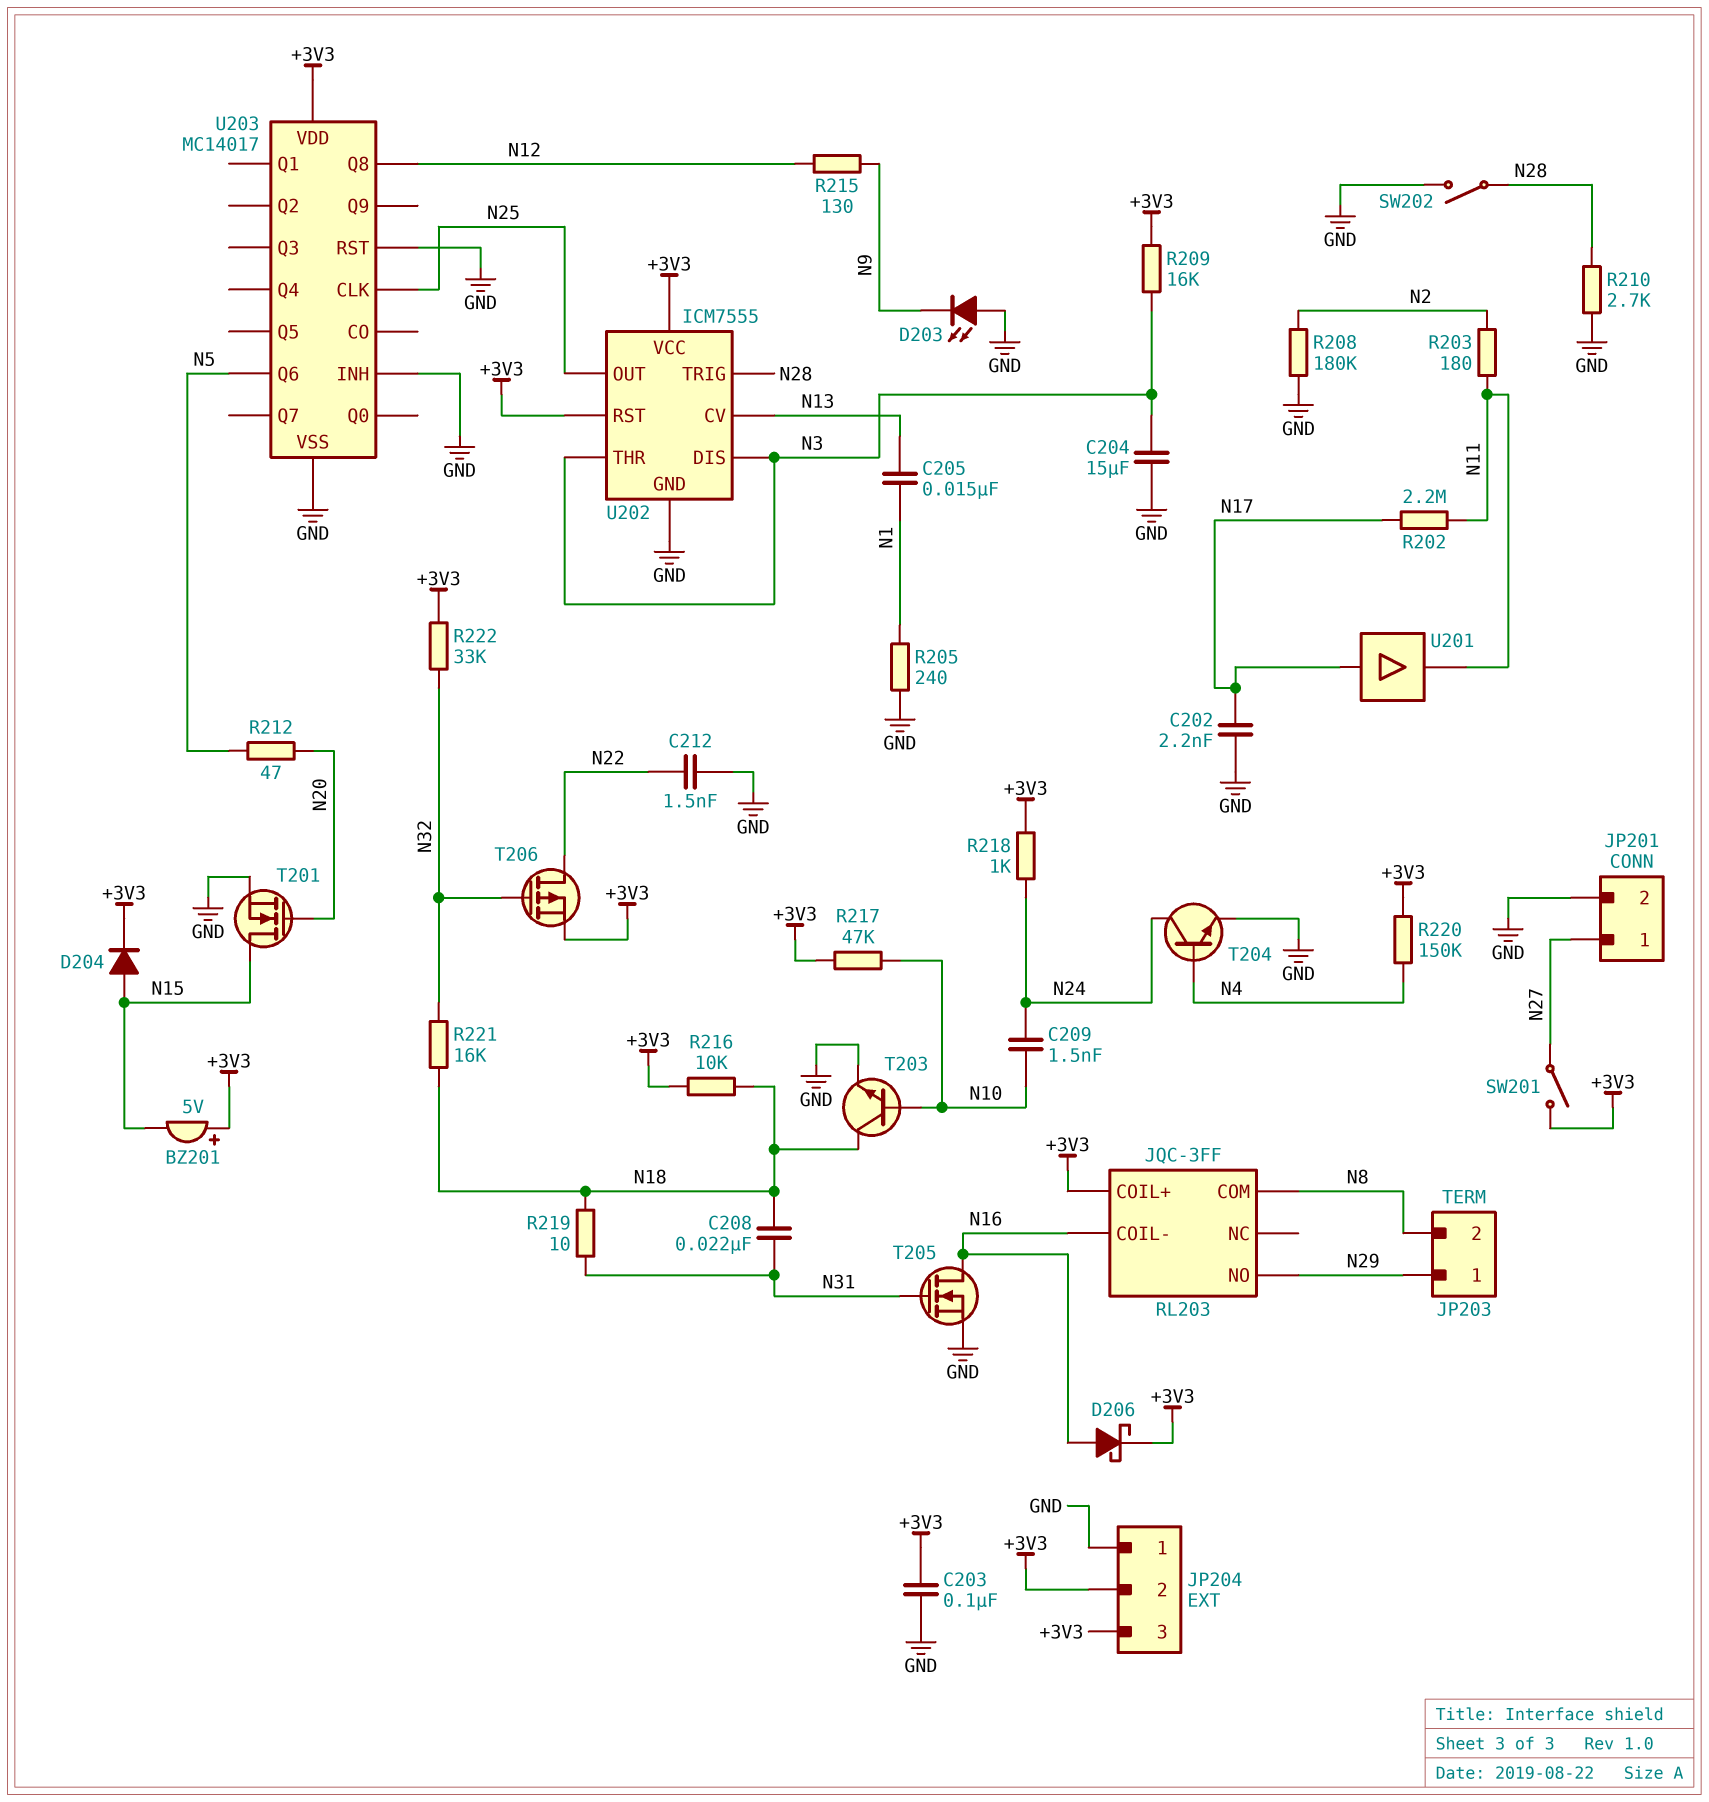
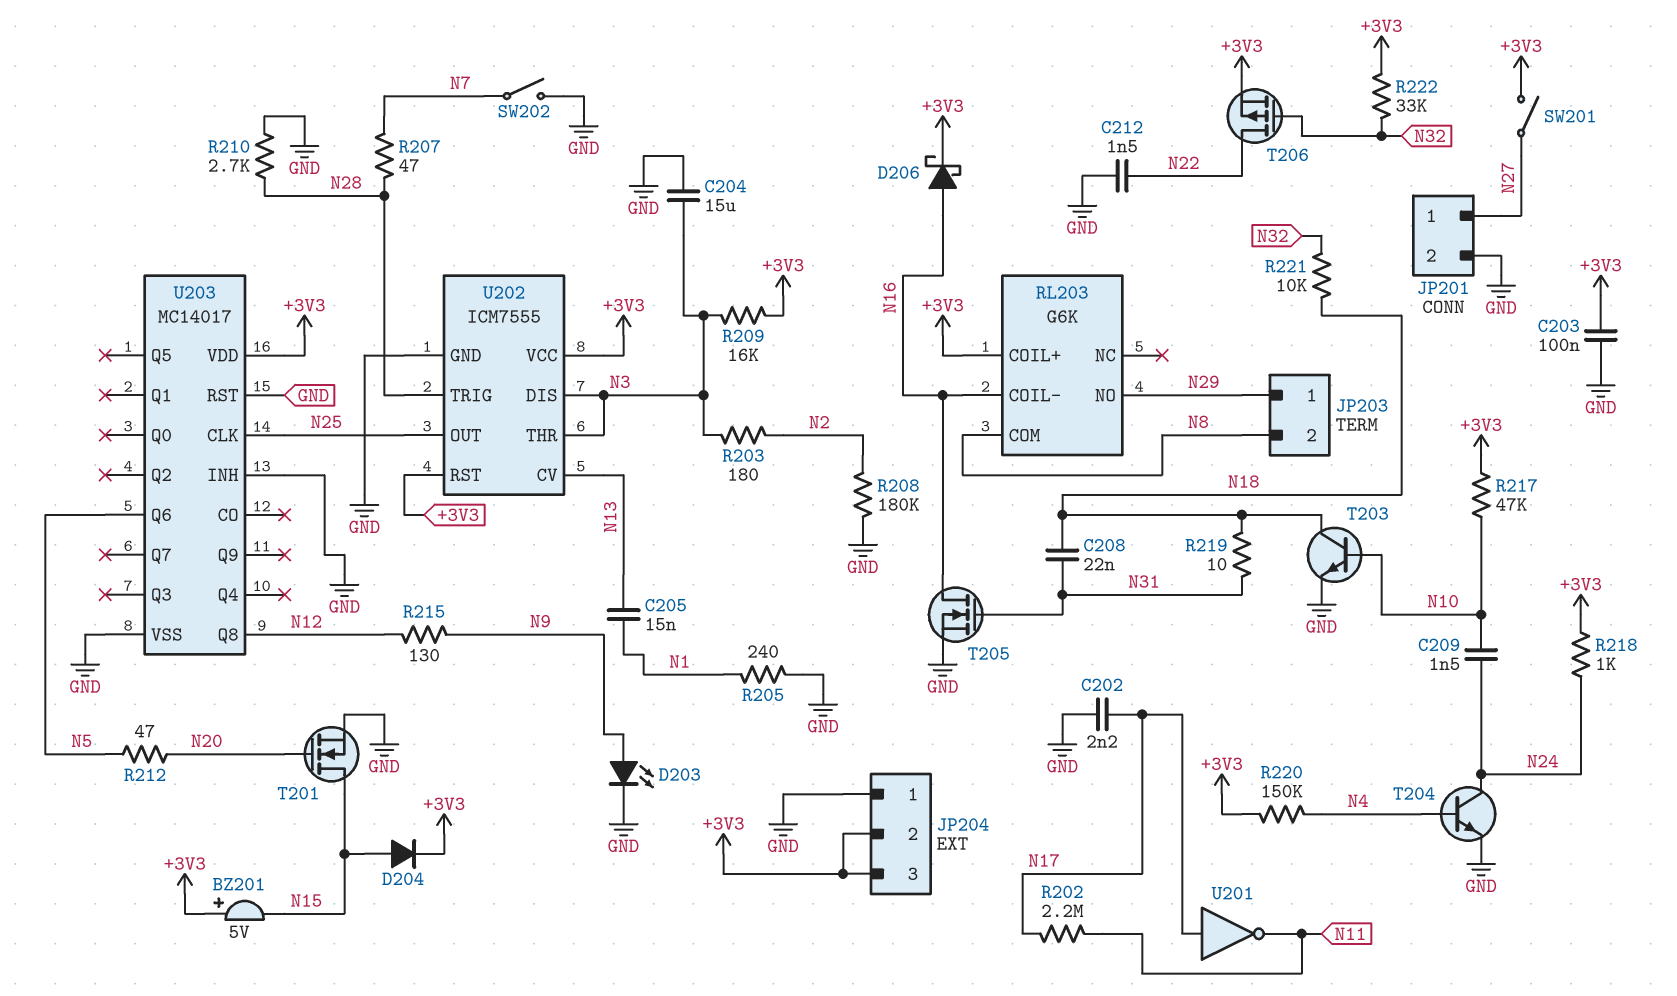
D203: LED (A GND, K N9) -> LED (A N9, K GND)
R203: 180 (N2, N11) -> 180 (N2, N3)
R207: none -> 47 (N7, N28)
R216: 10k (+3V3, N18) -> none
R221: 16k (N18, N32) -> 10k (N18, N32)
RL203: JQC-3FF -> G6K
SW202: switch (GND, N28) -> switch (GND, N7)
U201: buffer (in N17, out N11) -> NOT (in N17, out N11)

